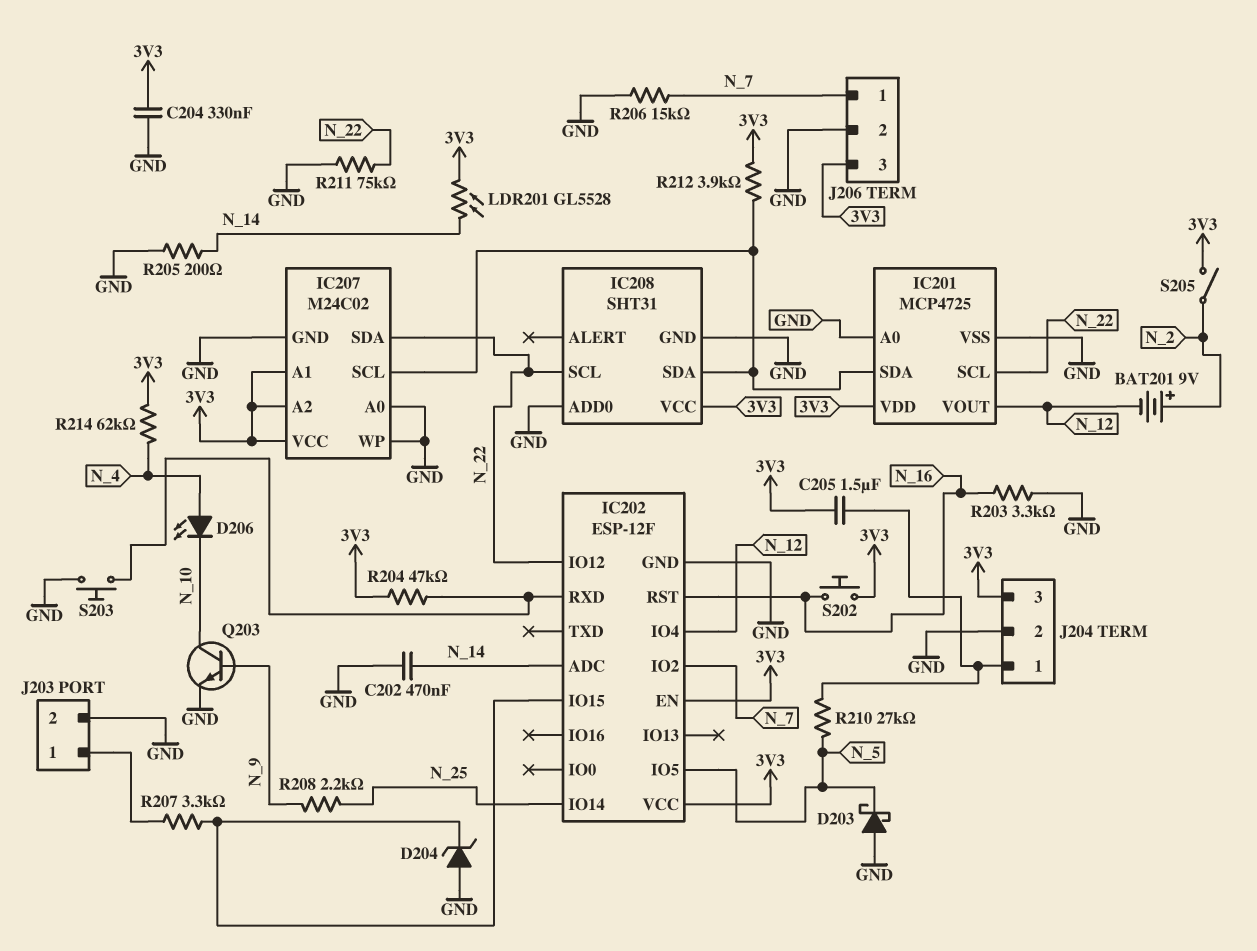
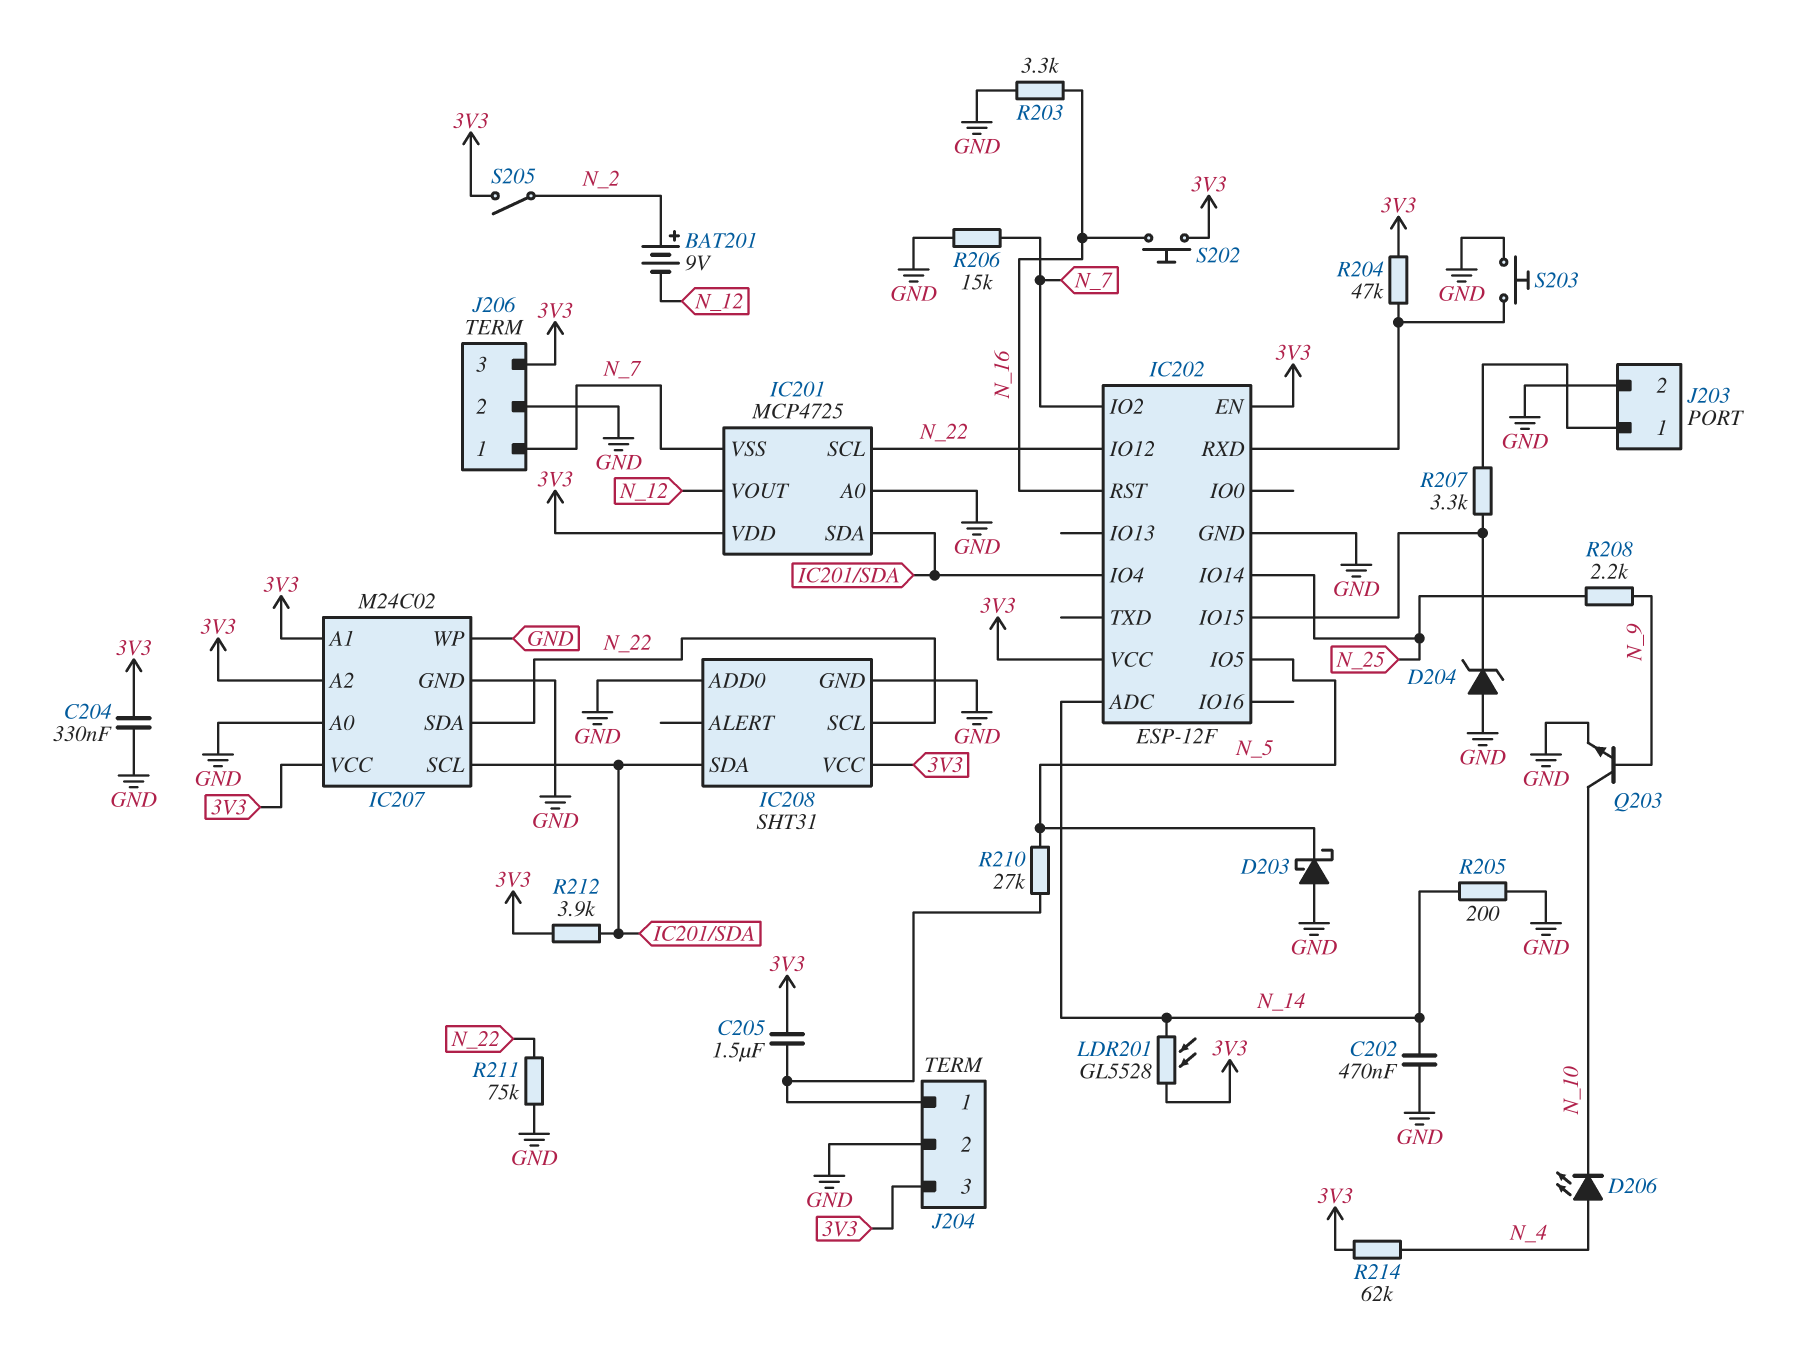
IC201 pin VSS: GND -> N_7
IC202 pin IO4: N_12 -> IC201/SDA

